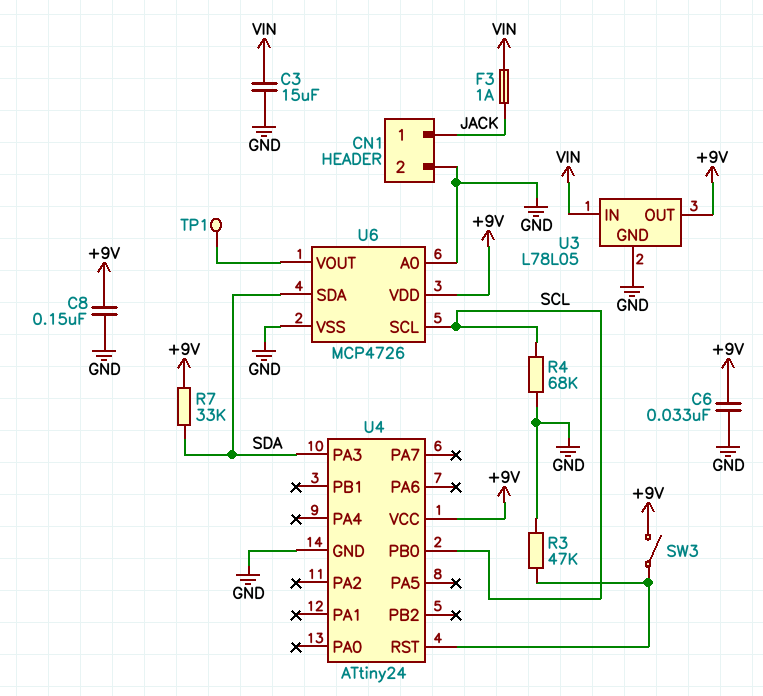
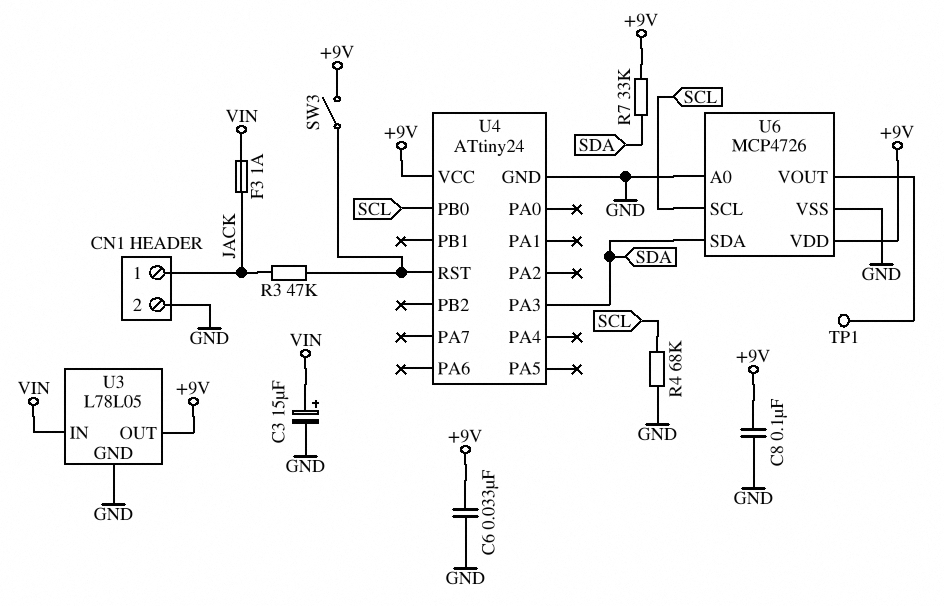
C3: 15uF (GND, VIN) -> 15uF (plus VIN, minus GND)
C8: 150nF (+9V, GND) -> 100nF (+9V, GND)
R3: 47k (GND, U4/RST) -> 47k (JACK, U4/RST)

